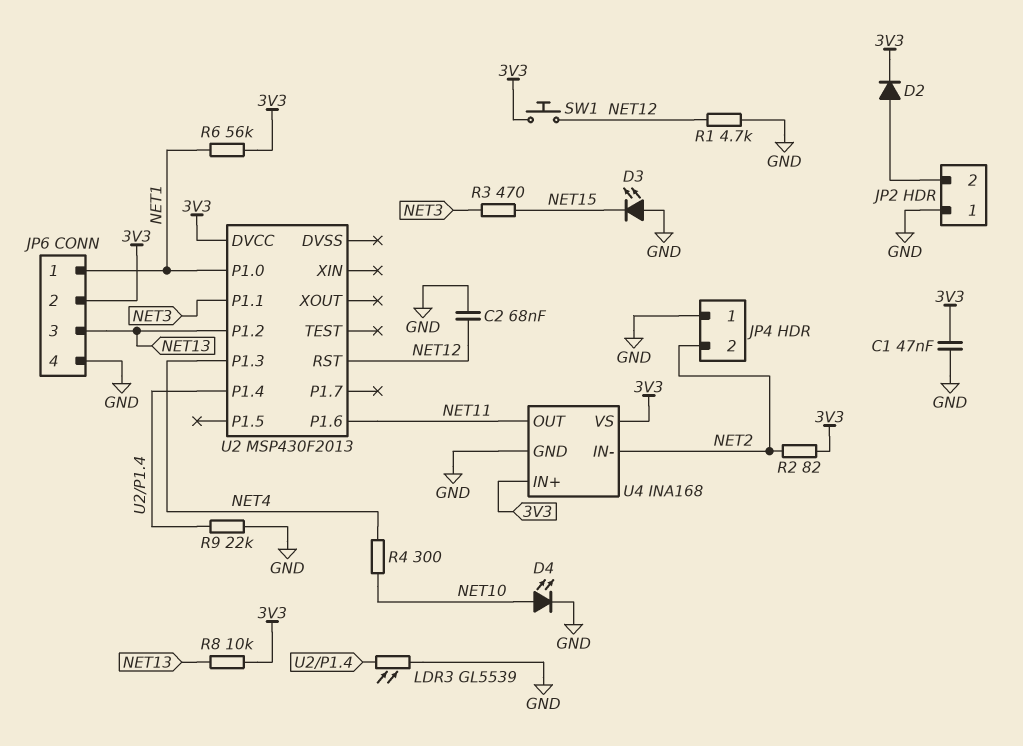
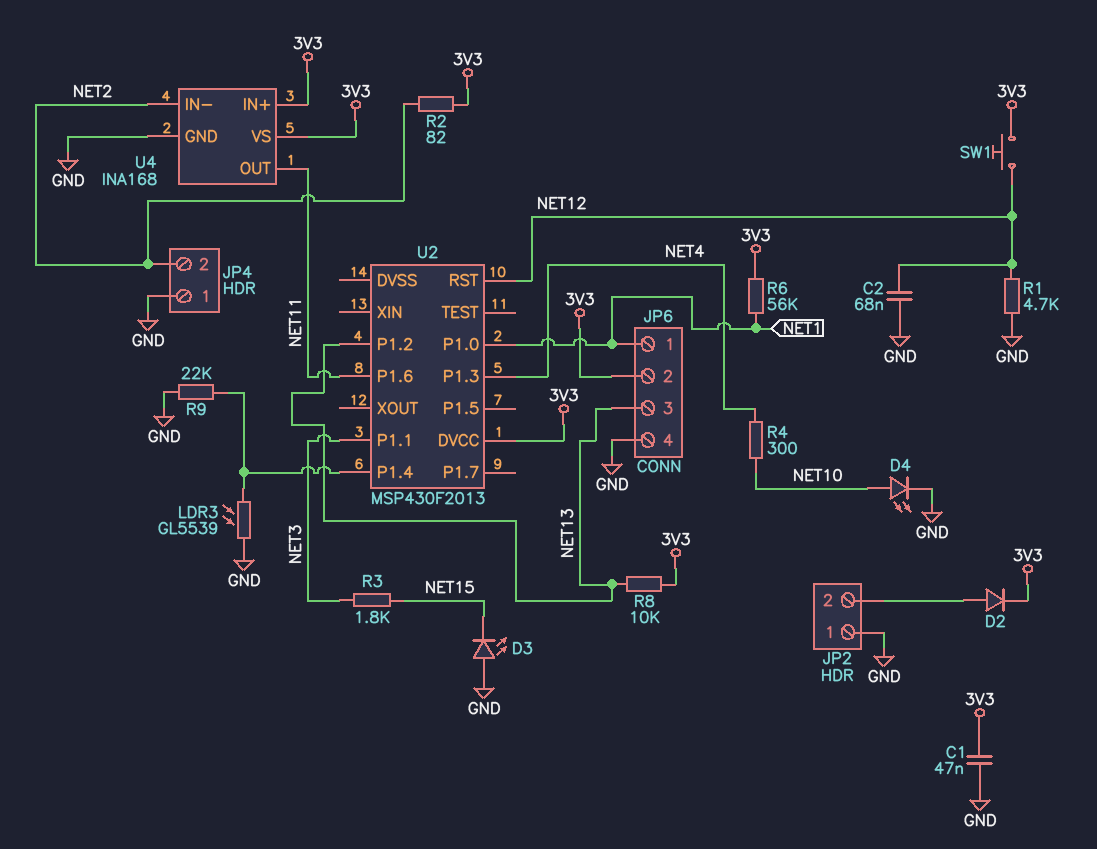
R3: 470 (NET3, NET15) -> 1.8k (NET3, NET15)

